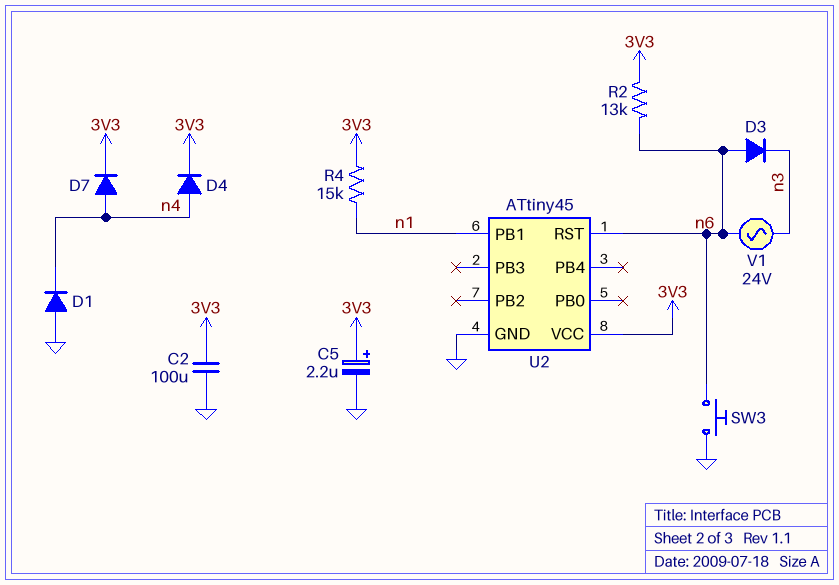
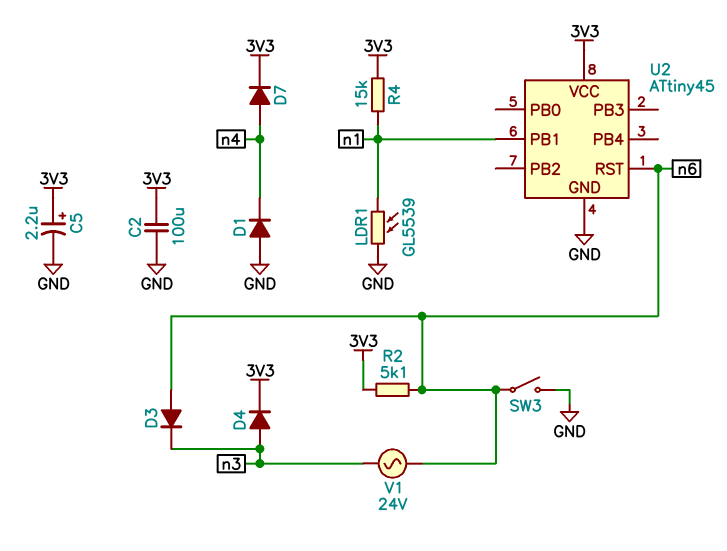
D4: diode (A n4, K 3V3) -> diode (A n3, K 3V3)
LDR1: none -> GL5539 (GND, n1)
R2: 13k (3V3, n6) -> 5.1k (3V3, n6)
SW3: button (GND, n6) -> switch (GND, n6)

